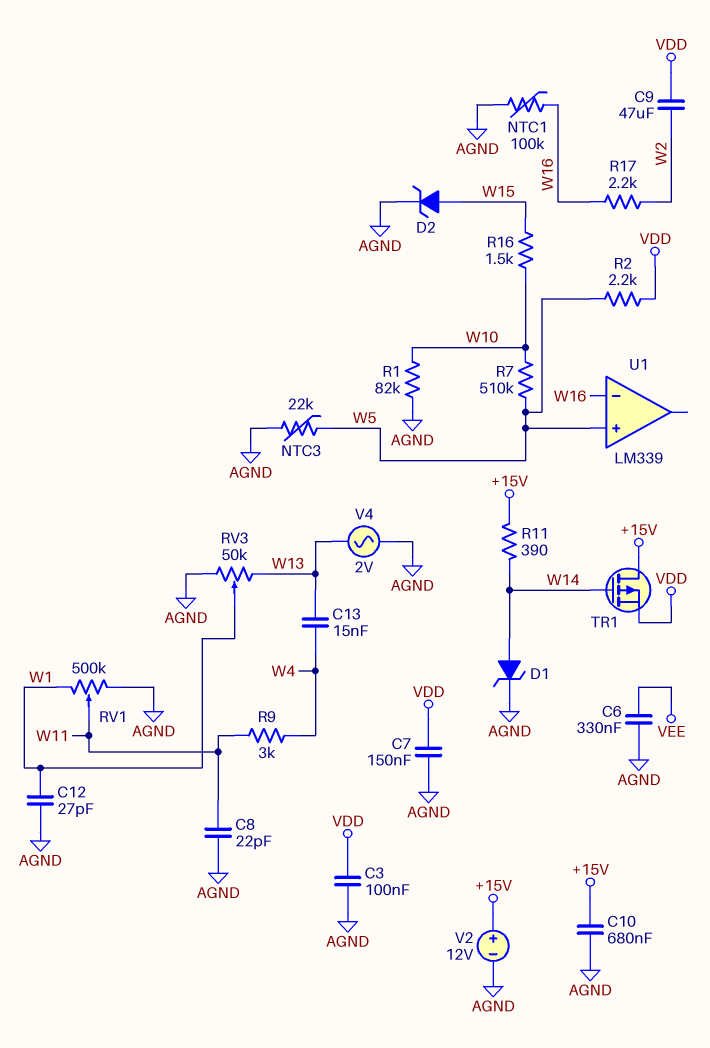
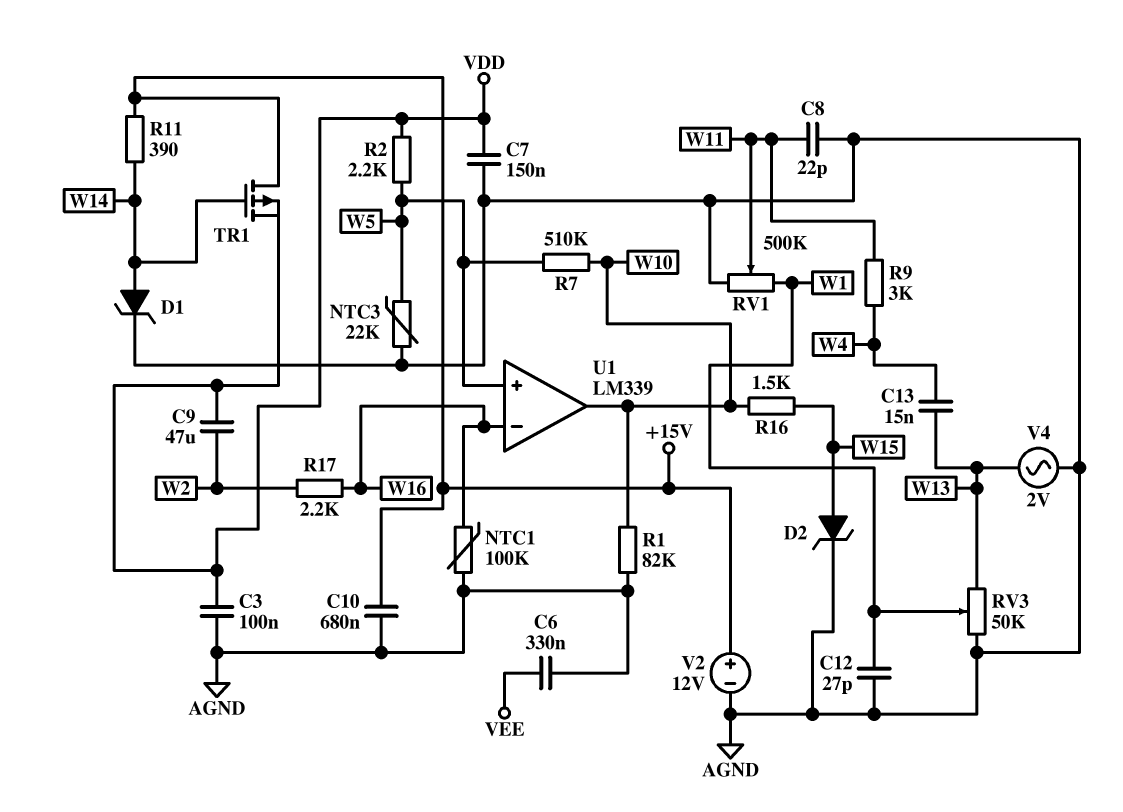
U1 pin out: none -> W10

